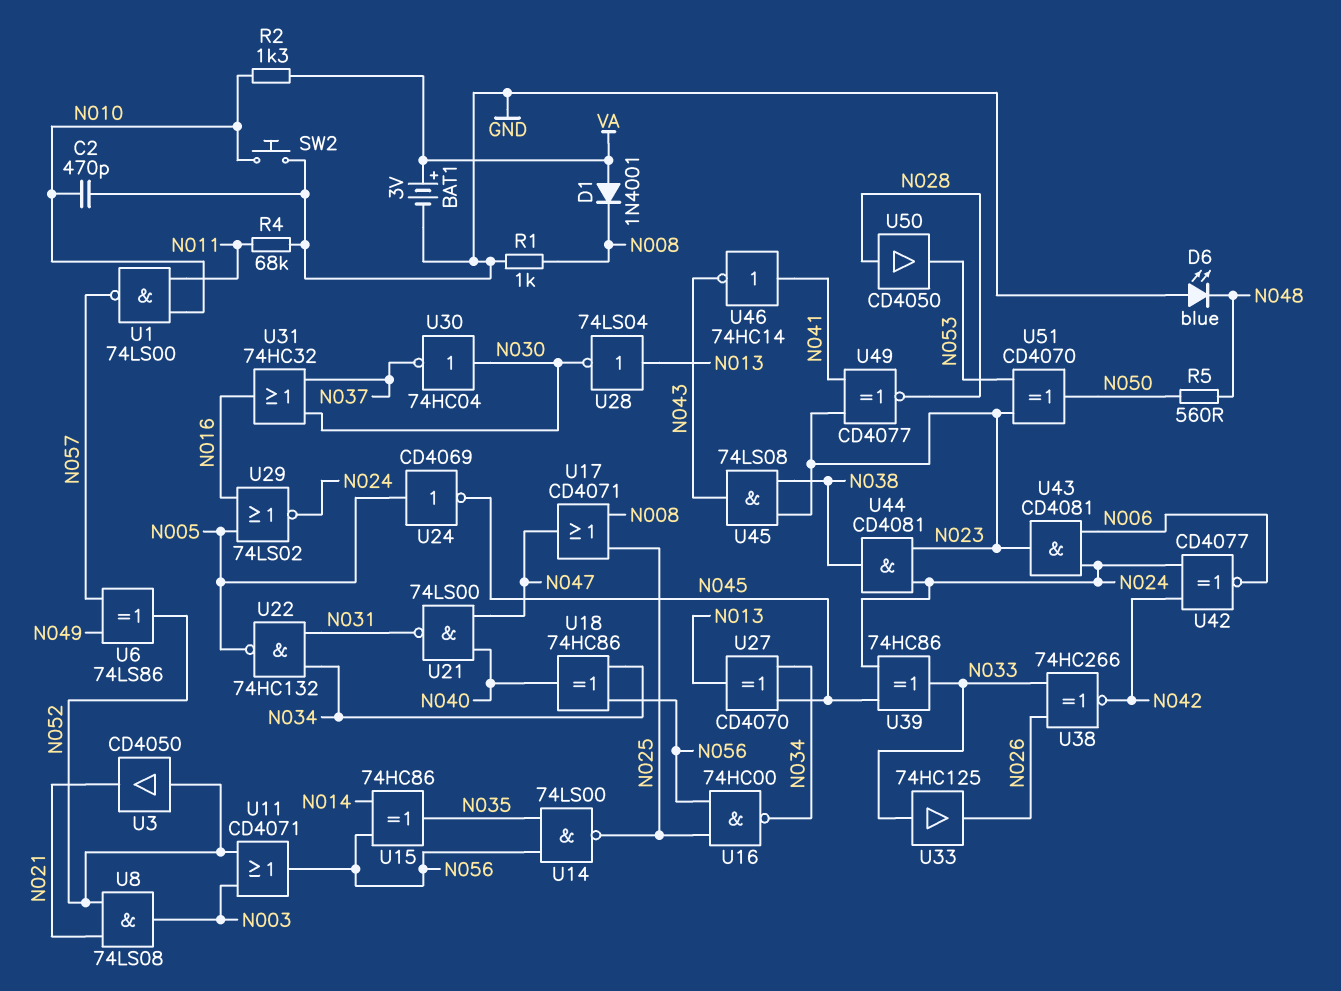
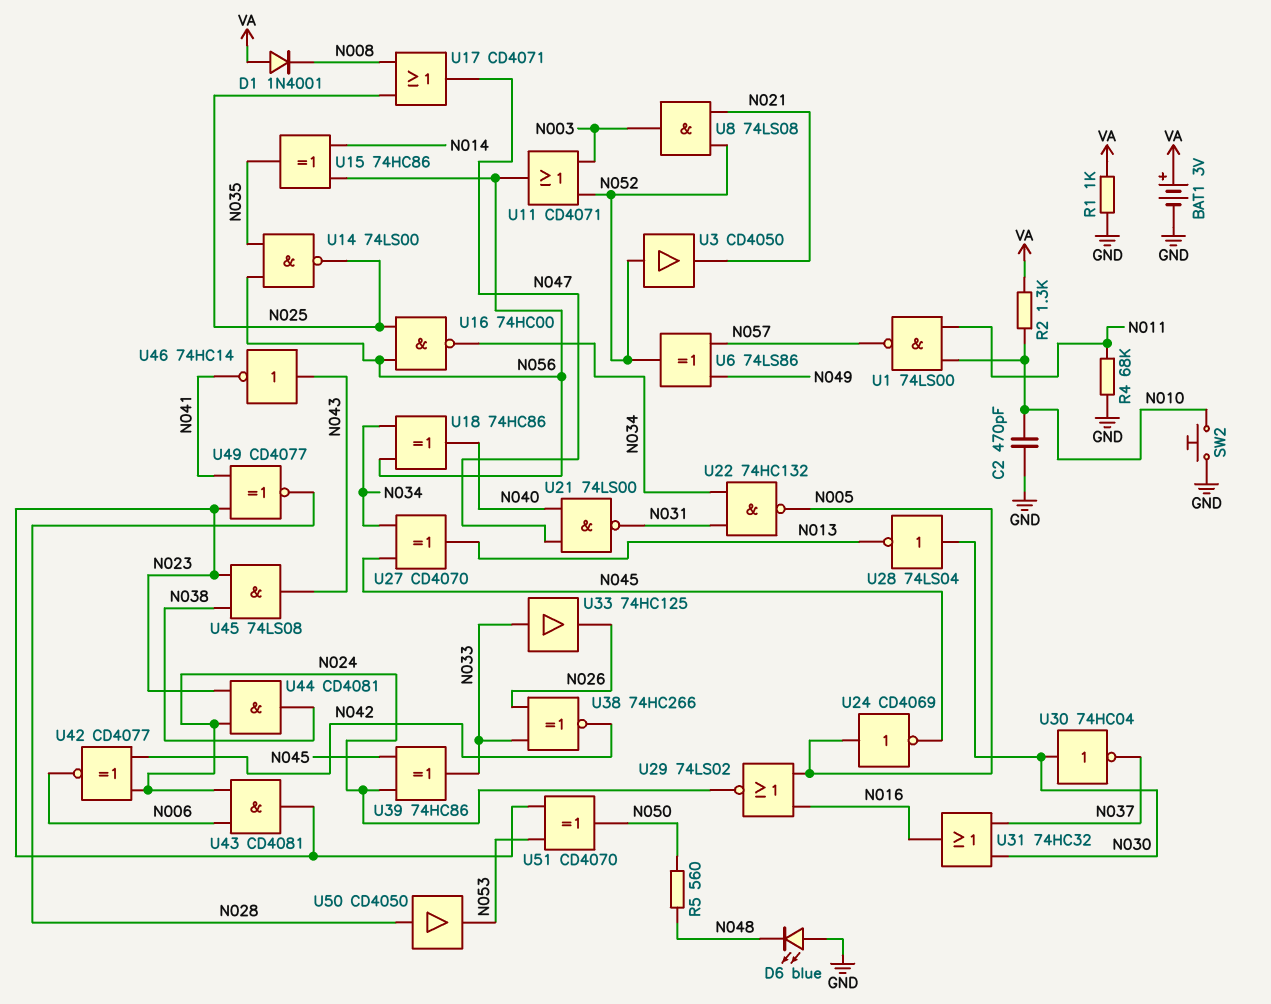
R1: 1k (GND, N008) -> 1k (GND, VA)
U28: NOT 74LS04 (in N013, out N030) -> NOT 74LS04 (in N030, out N013)
U46: NOT 74HC14 (in N041, out N043) -> NOT 74HC14 (in N043, out N041)

